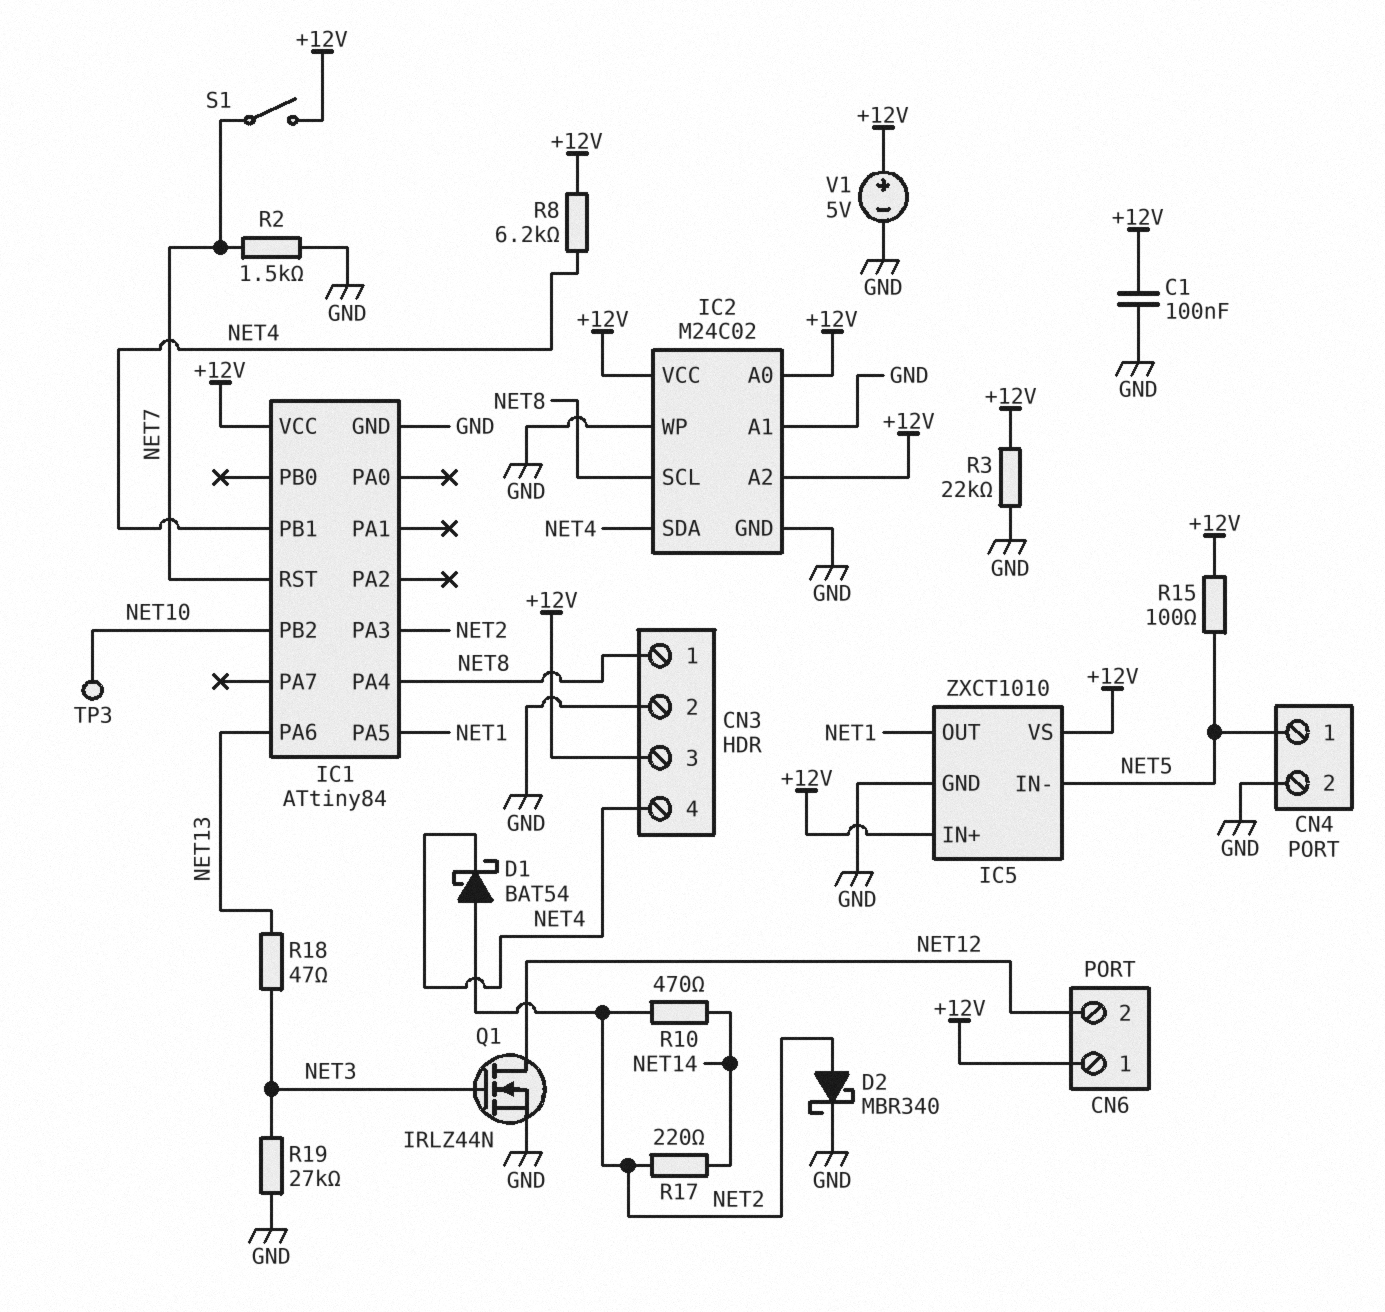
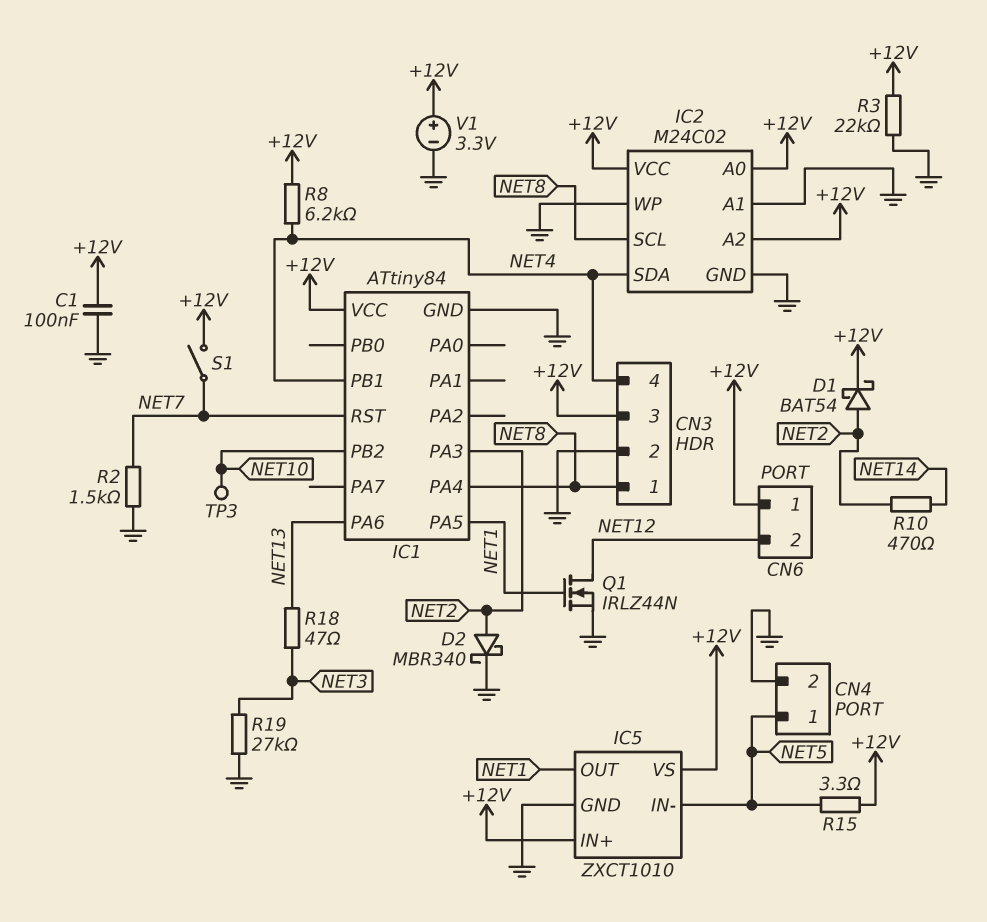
D1: schottky BAT54 (A NET2, K NET4) -> schottky BAT54 (A NET2, K +12V)
Q1: NMOS IRLZ44N (G NET3, D NET12, S GND) -> NMOS IRLZ44N (G NET1, D NET12, S GND)
R15: 100 (+12V, NET5) -> 3.3 (+12V, NET5)
R17: 220 (NET2, NET14) -> none
V1: 5V (plus +12V, minus GND) -> 3.3V (plus +12V, minus GND)

